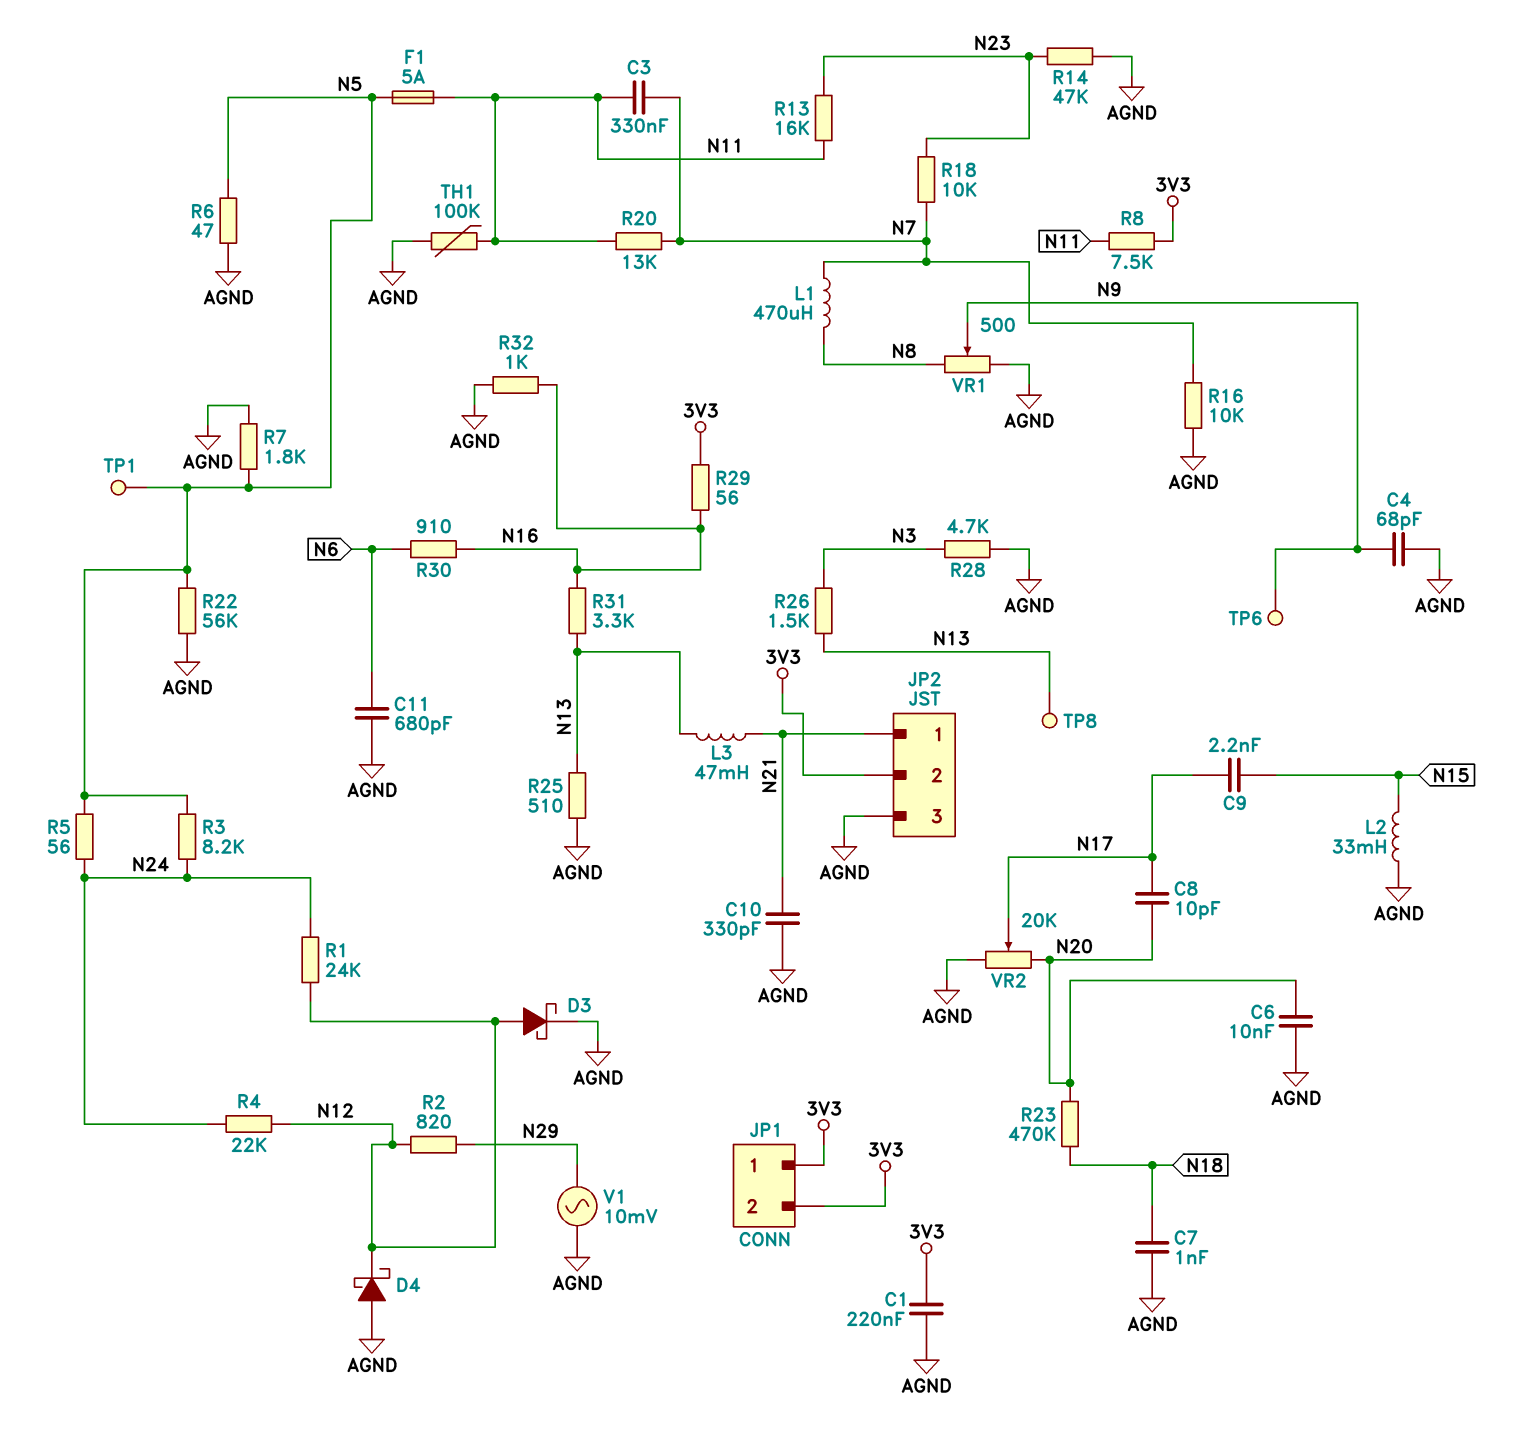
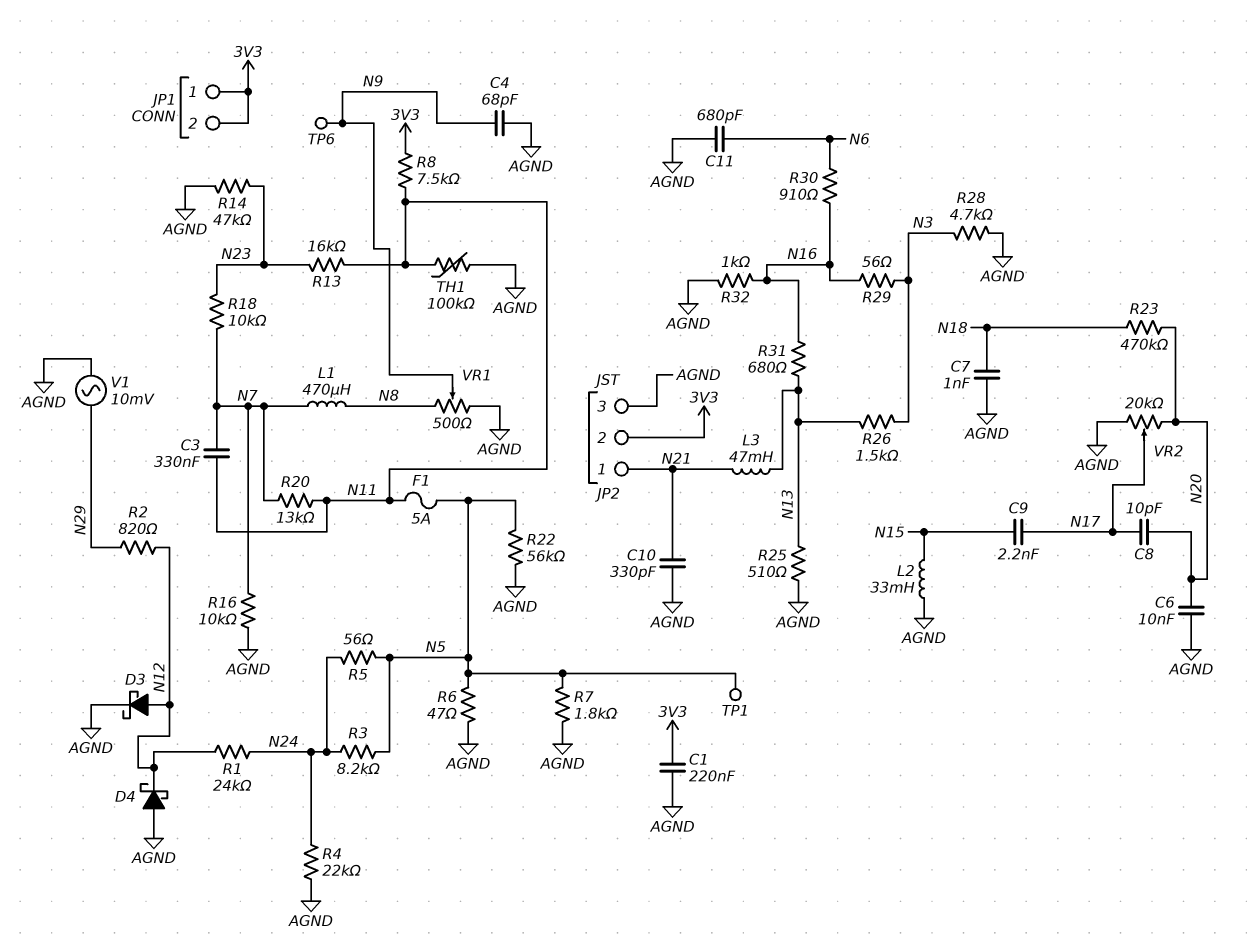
R4: 22k (N12, N24) -> 22k (AGND, N24)
R29: 56 (3V3, N16) -> 56 (N3, N16)
R31: 3.3k (N13, N16) -> 680 (N13, N16)
TP8: test point (N13) -> none

